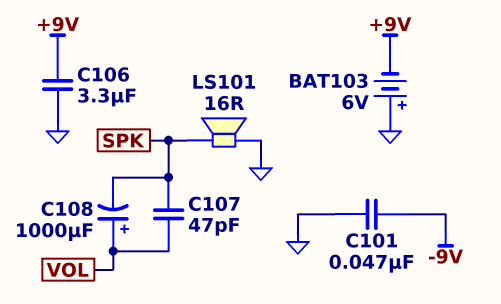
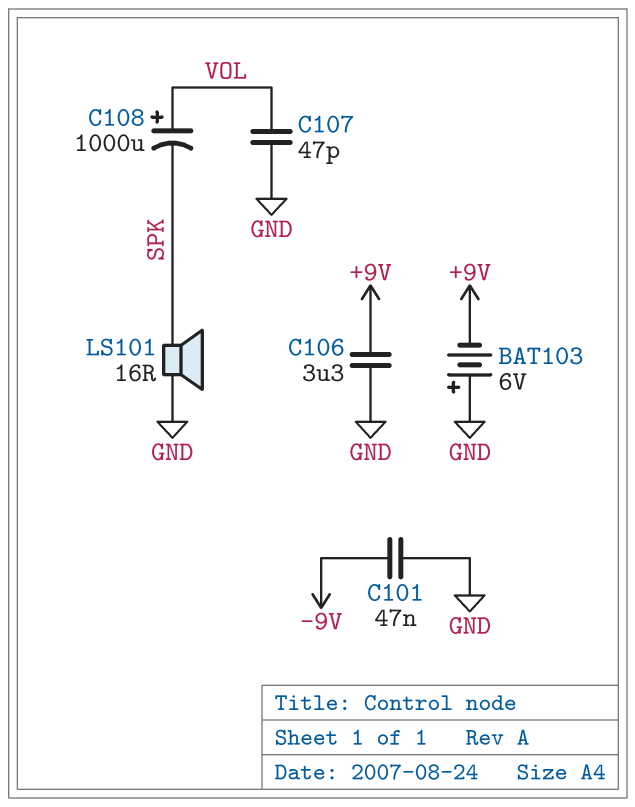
C107: 47pF (SPK, VOL) -> 47pF (GND, VOL)

